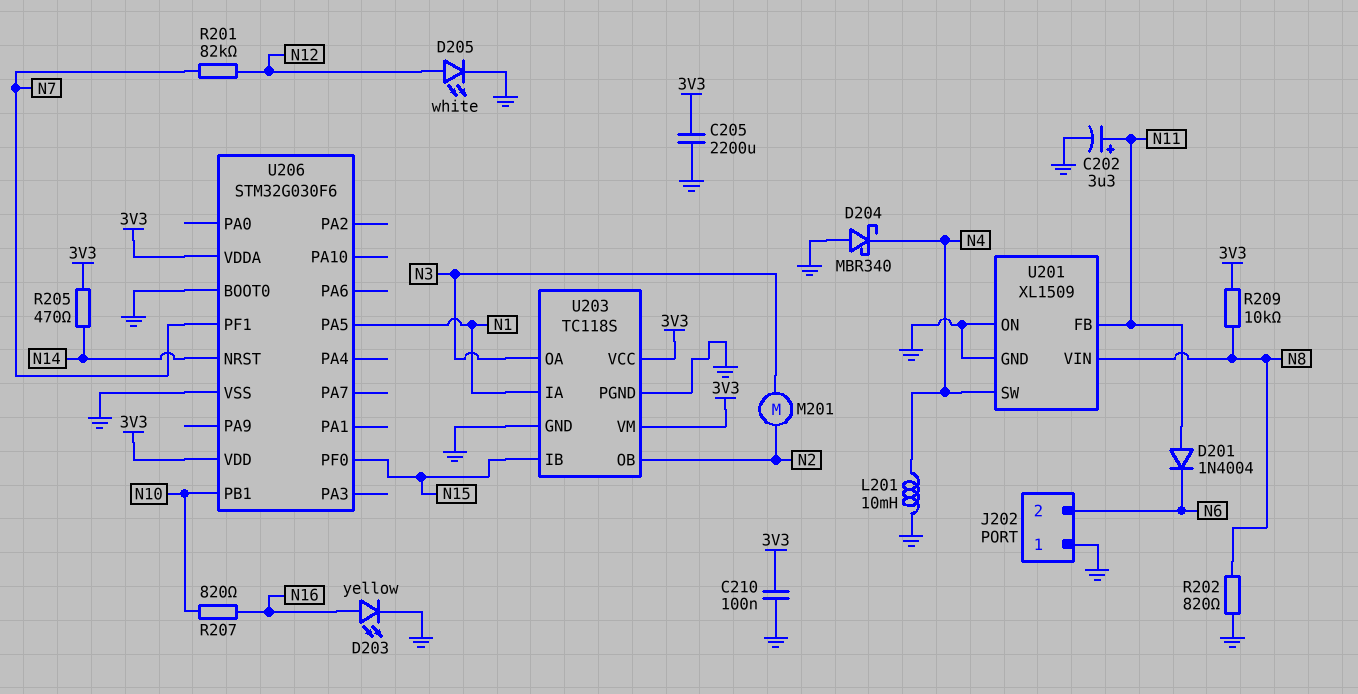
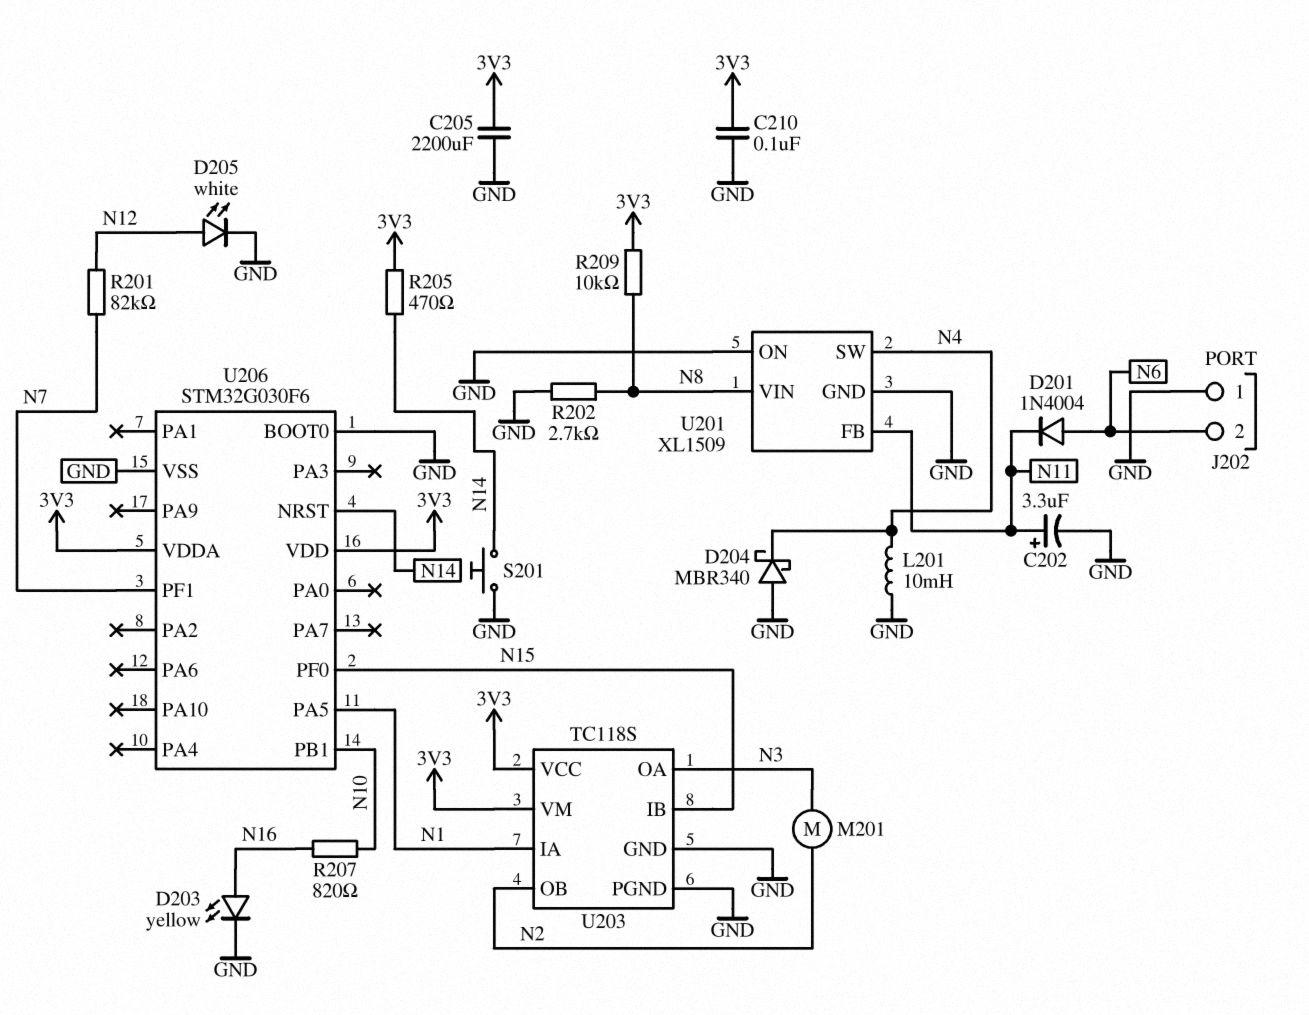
D201: diode 1N4004 (A N11, K N6) -> diode 1N4004 (A N6, K N11)
R202: 820 (GND, N8) -> 2.7k (GND, N8)
S201: none -> button (GND, N14)

